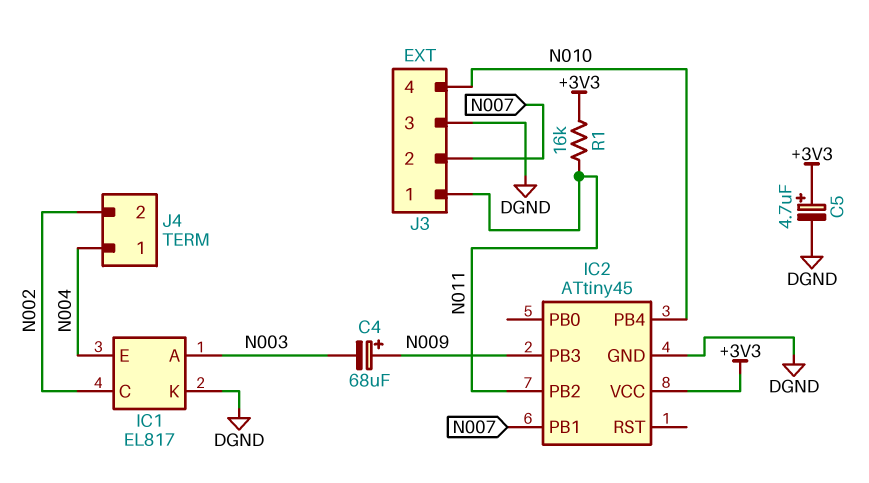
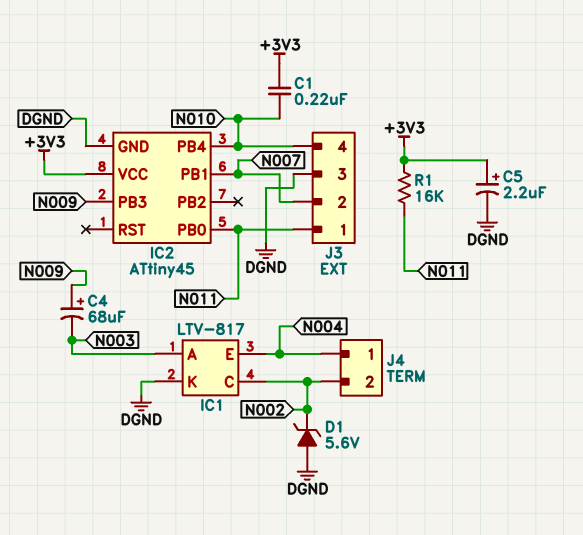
C1: none -> 220nF (+3V3, N010)
C5: 4.7uF (plus +3V3, minus DGND) -> 2.2uF (plus +3V3, minus DGND)
D1: none -> zener 5.6V (A DGND, K N002)
IC1: EL817 -> LTV-817
IC2 pin PB0: none -> N011
IC2 pin PB2: N011 -> none

